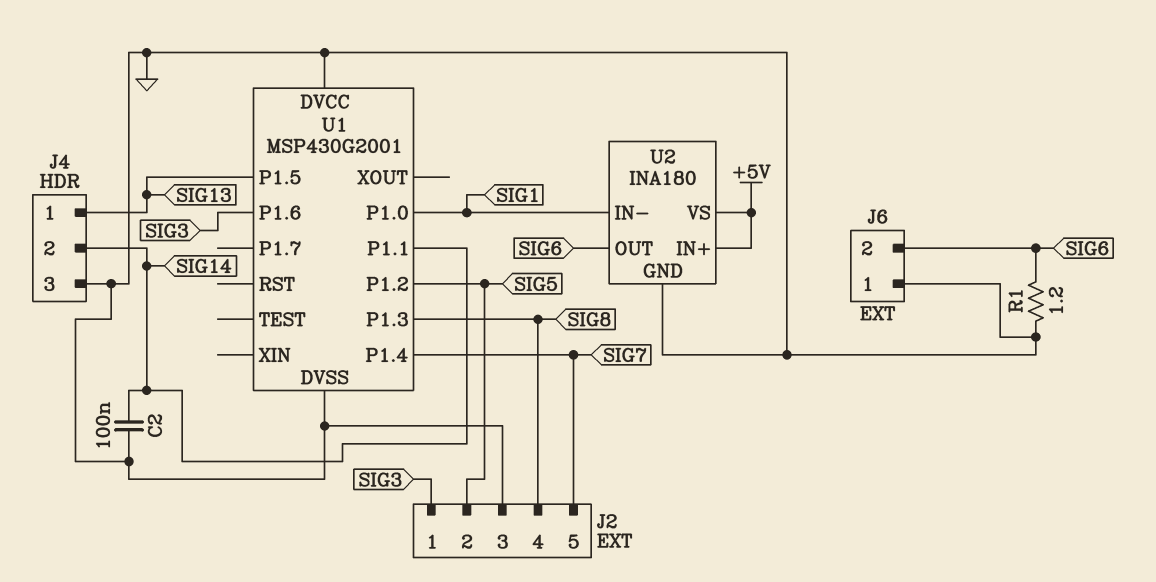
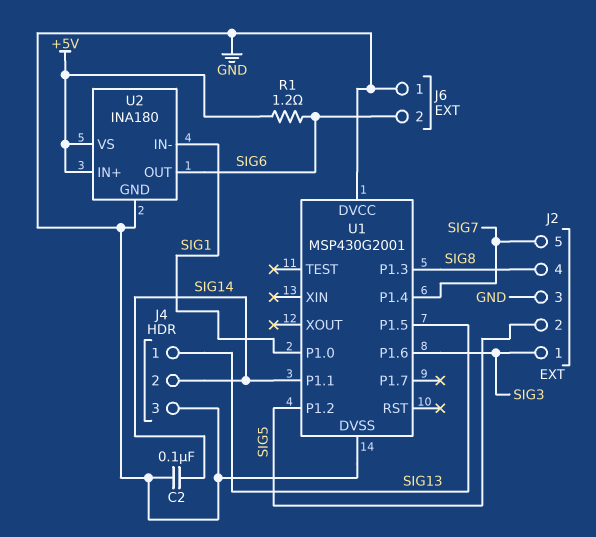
R1: 1.2 (GND, SIG6) -> 1.2 (+5V, SIG6)

